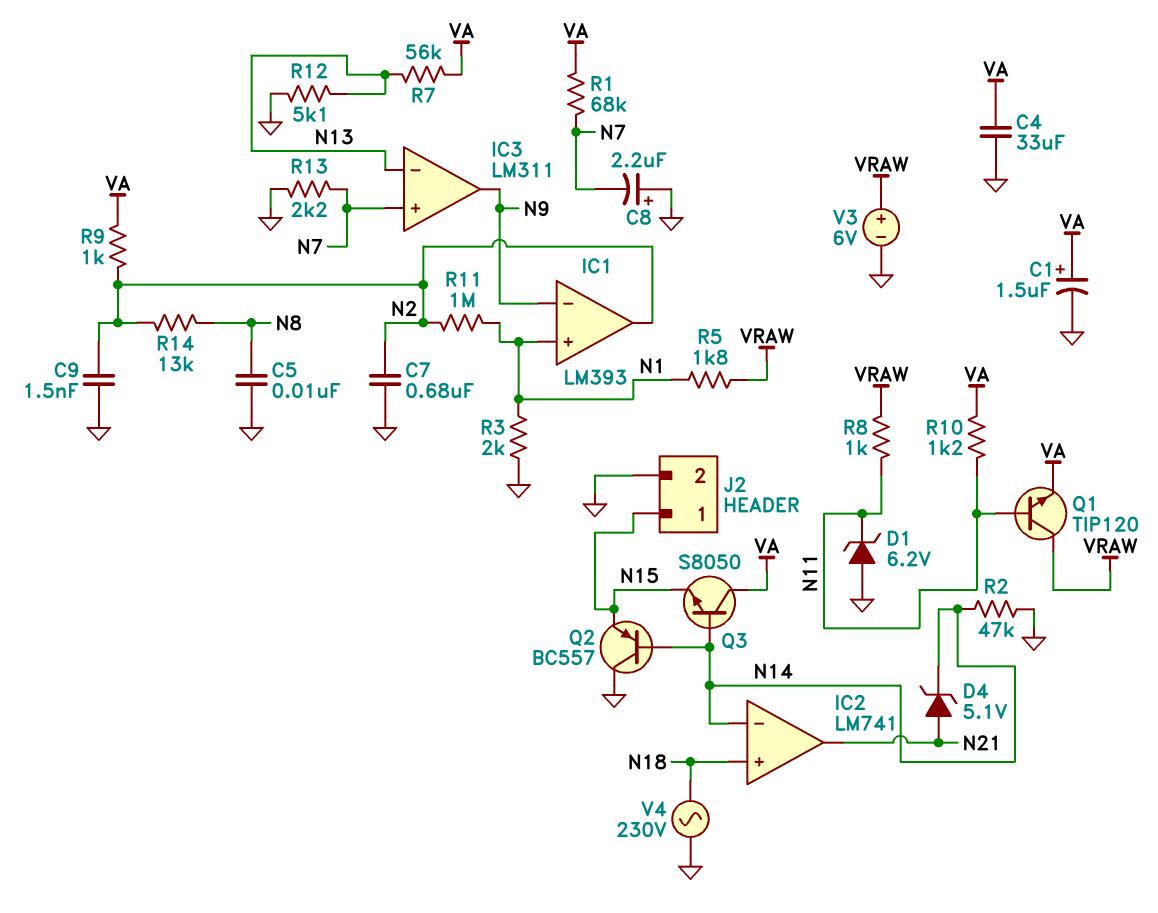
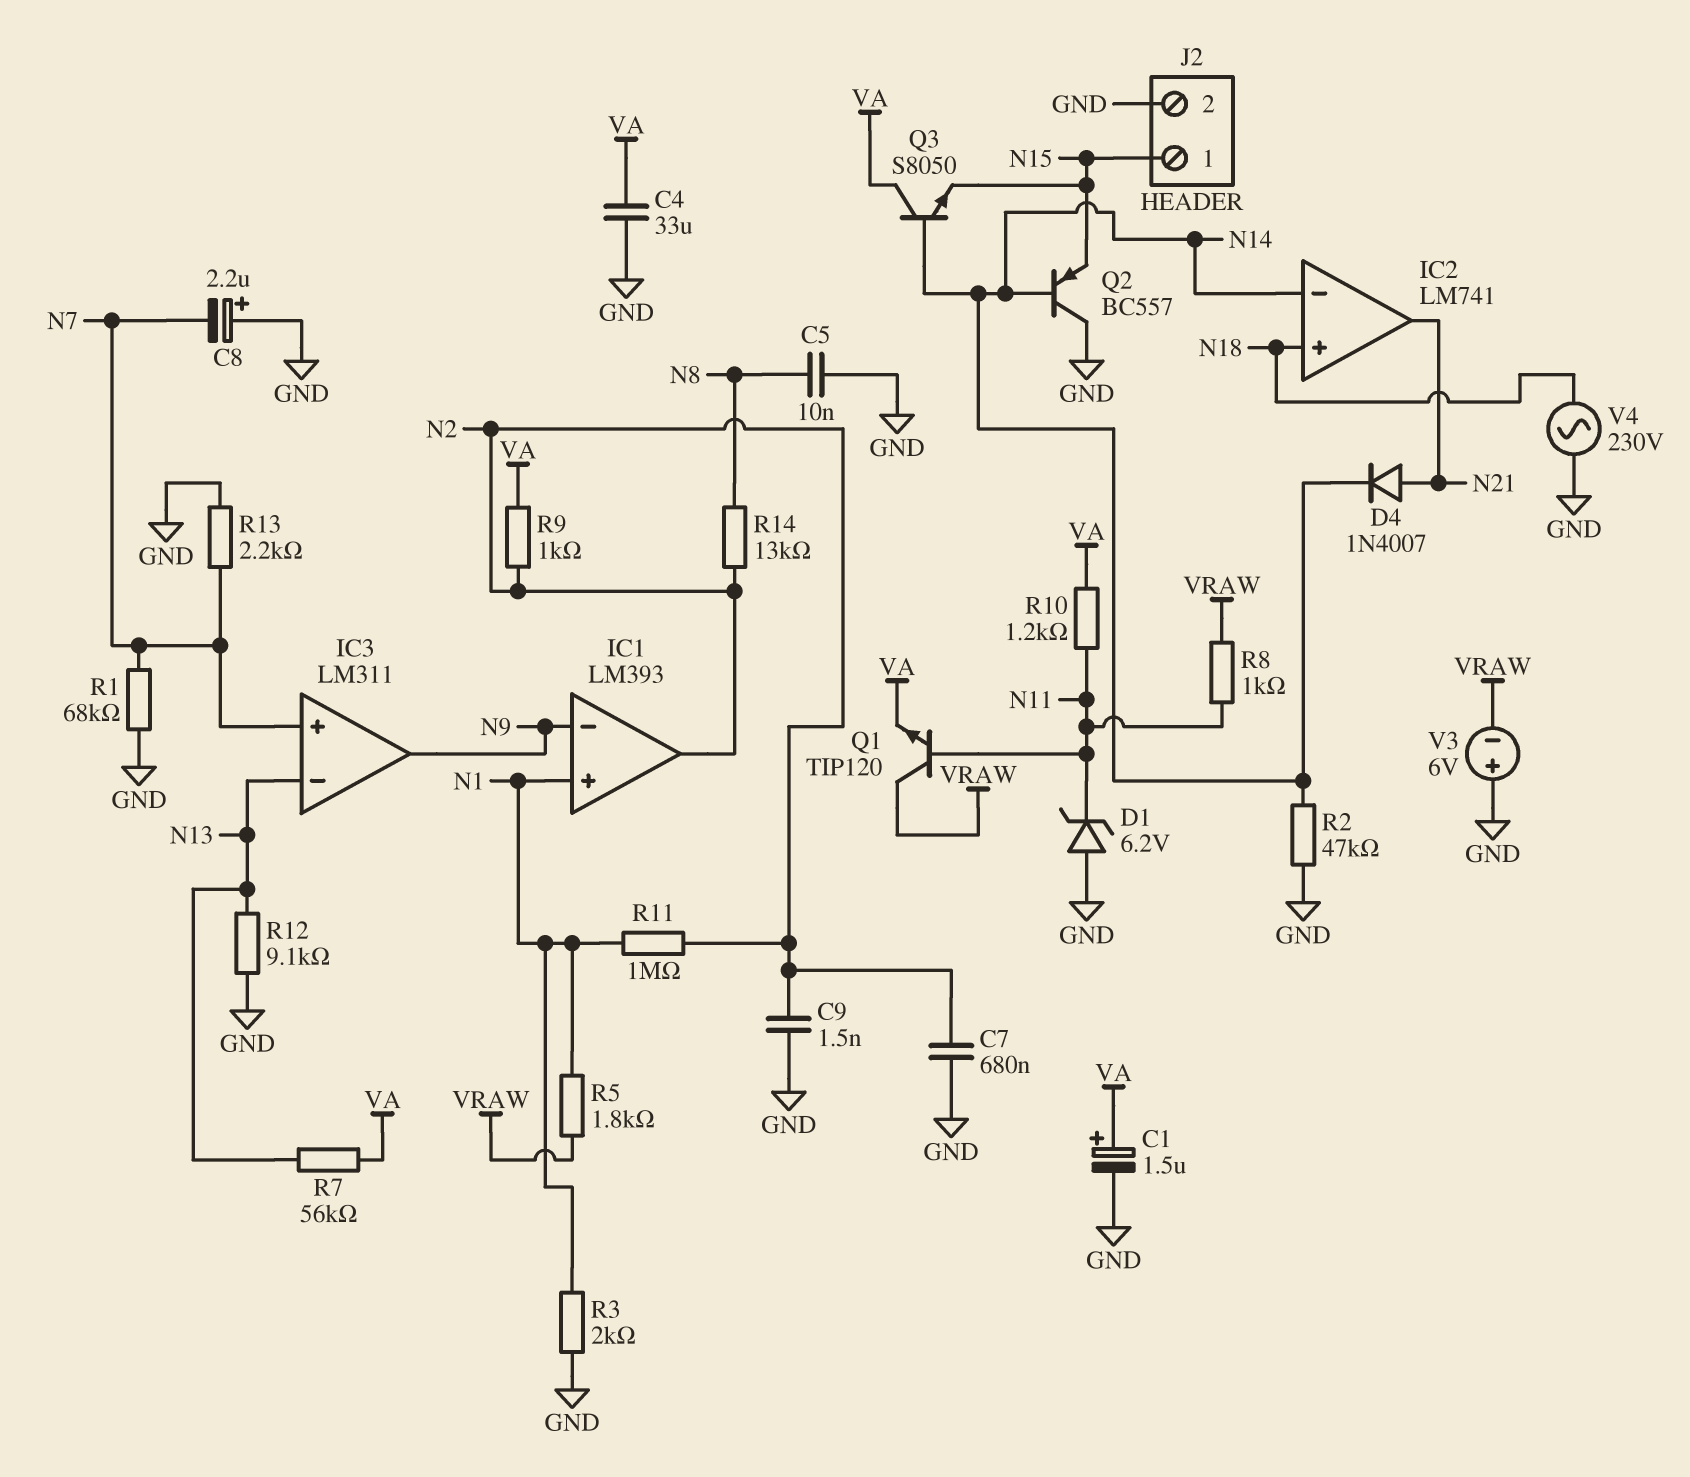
D4: zener 5.1V (A N21, K N14) -> diode 1N4007 (A N21, K N14)
R1: 68k (N7, VA) -> 68k (GND, N7)
R12: 5.1k (GND, N13) -> 9.1k (GND, N13)
V3: 6V (plus VRAW, minus GND) -> 6V (plus GND, minus VRAW)

